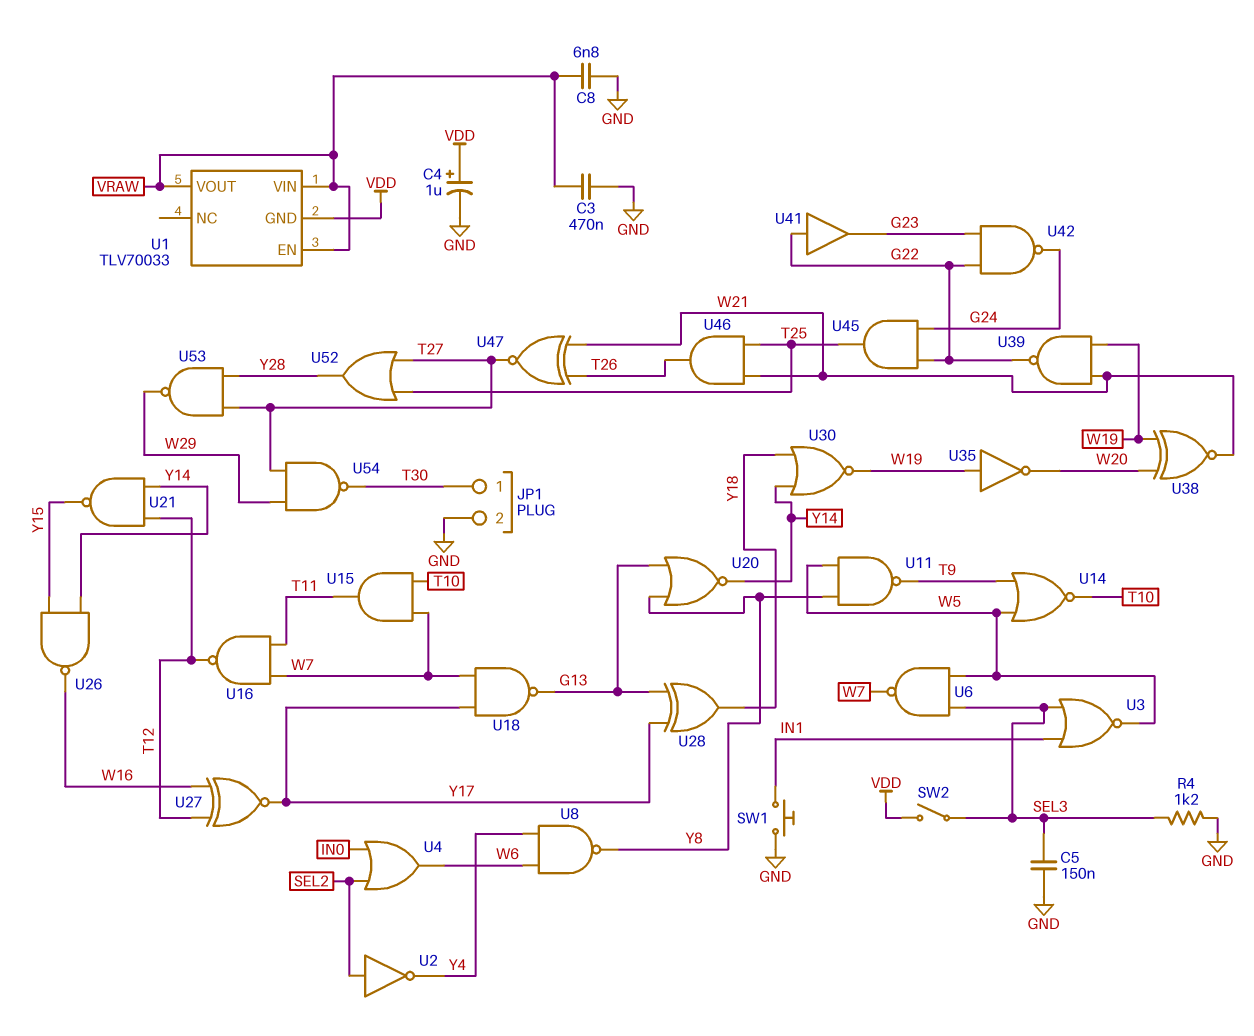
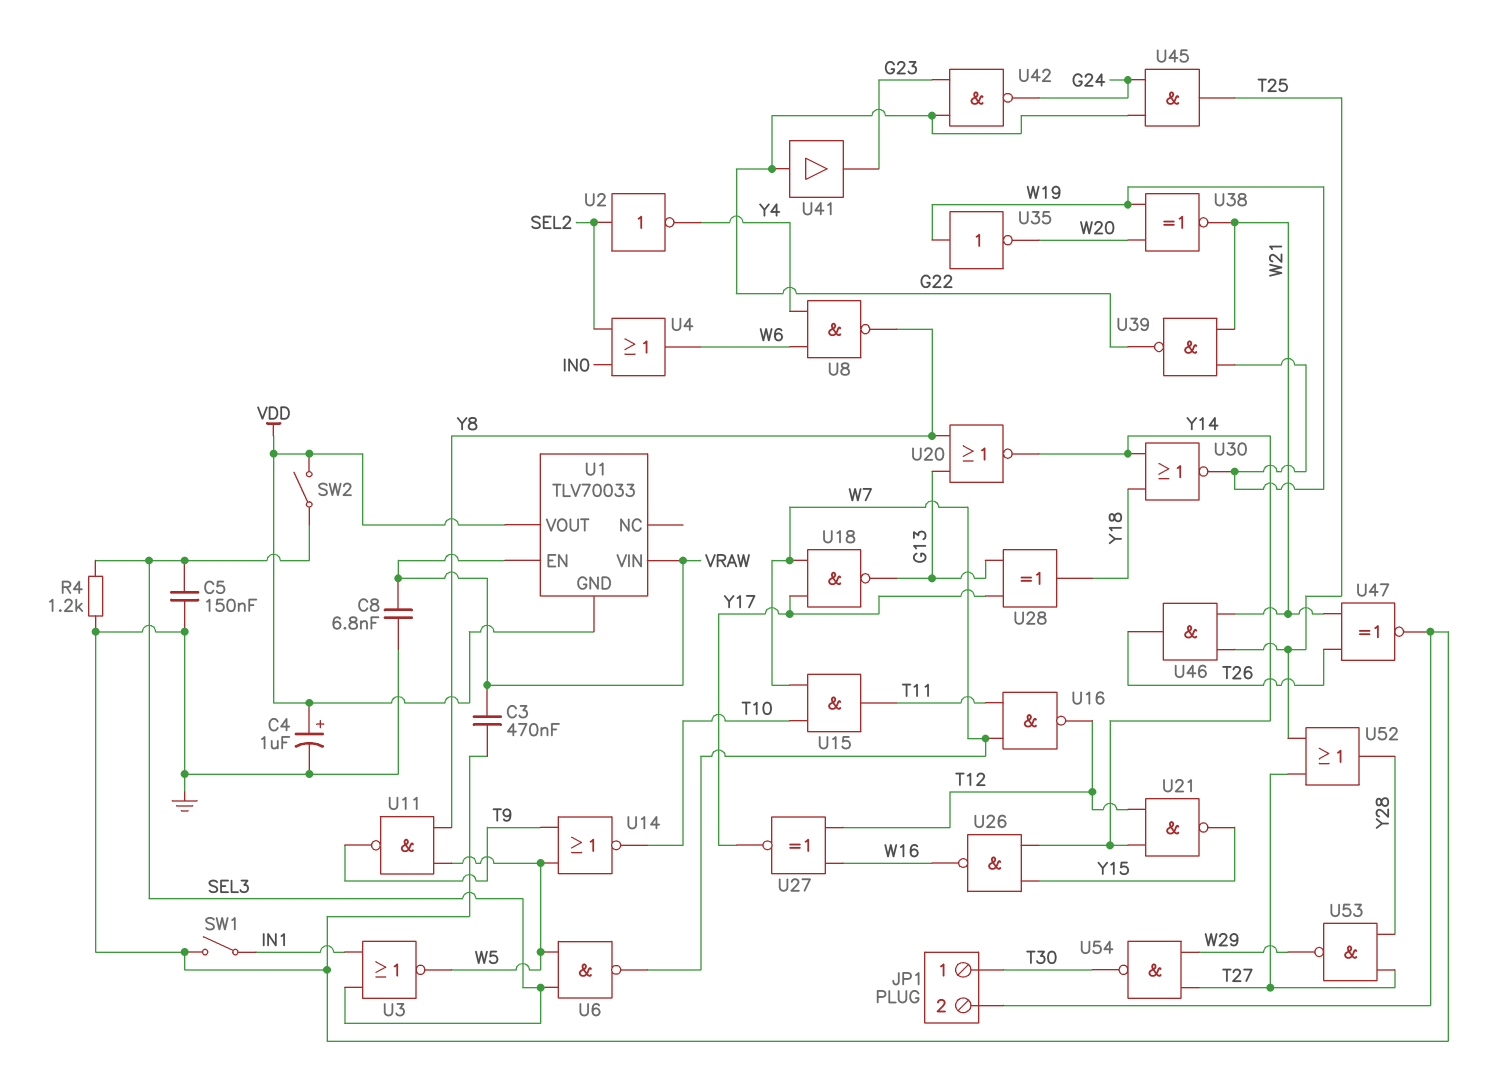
SW1: button (GND, IN1) -> switch (GND, IN1)
U1 pin VOUT: VRAW -> VDD
U47: XNOR (in T26, in W21, out T27) -> XNOR (in T26, in W21, out GND)

